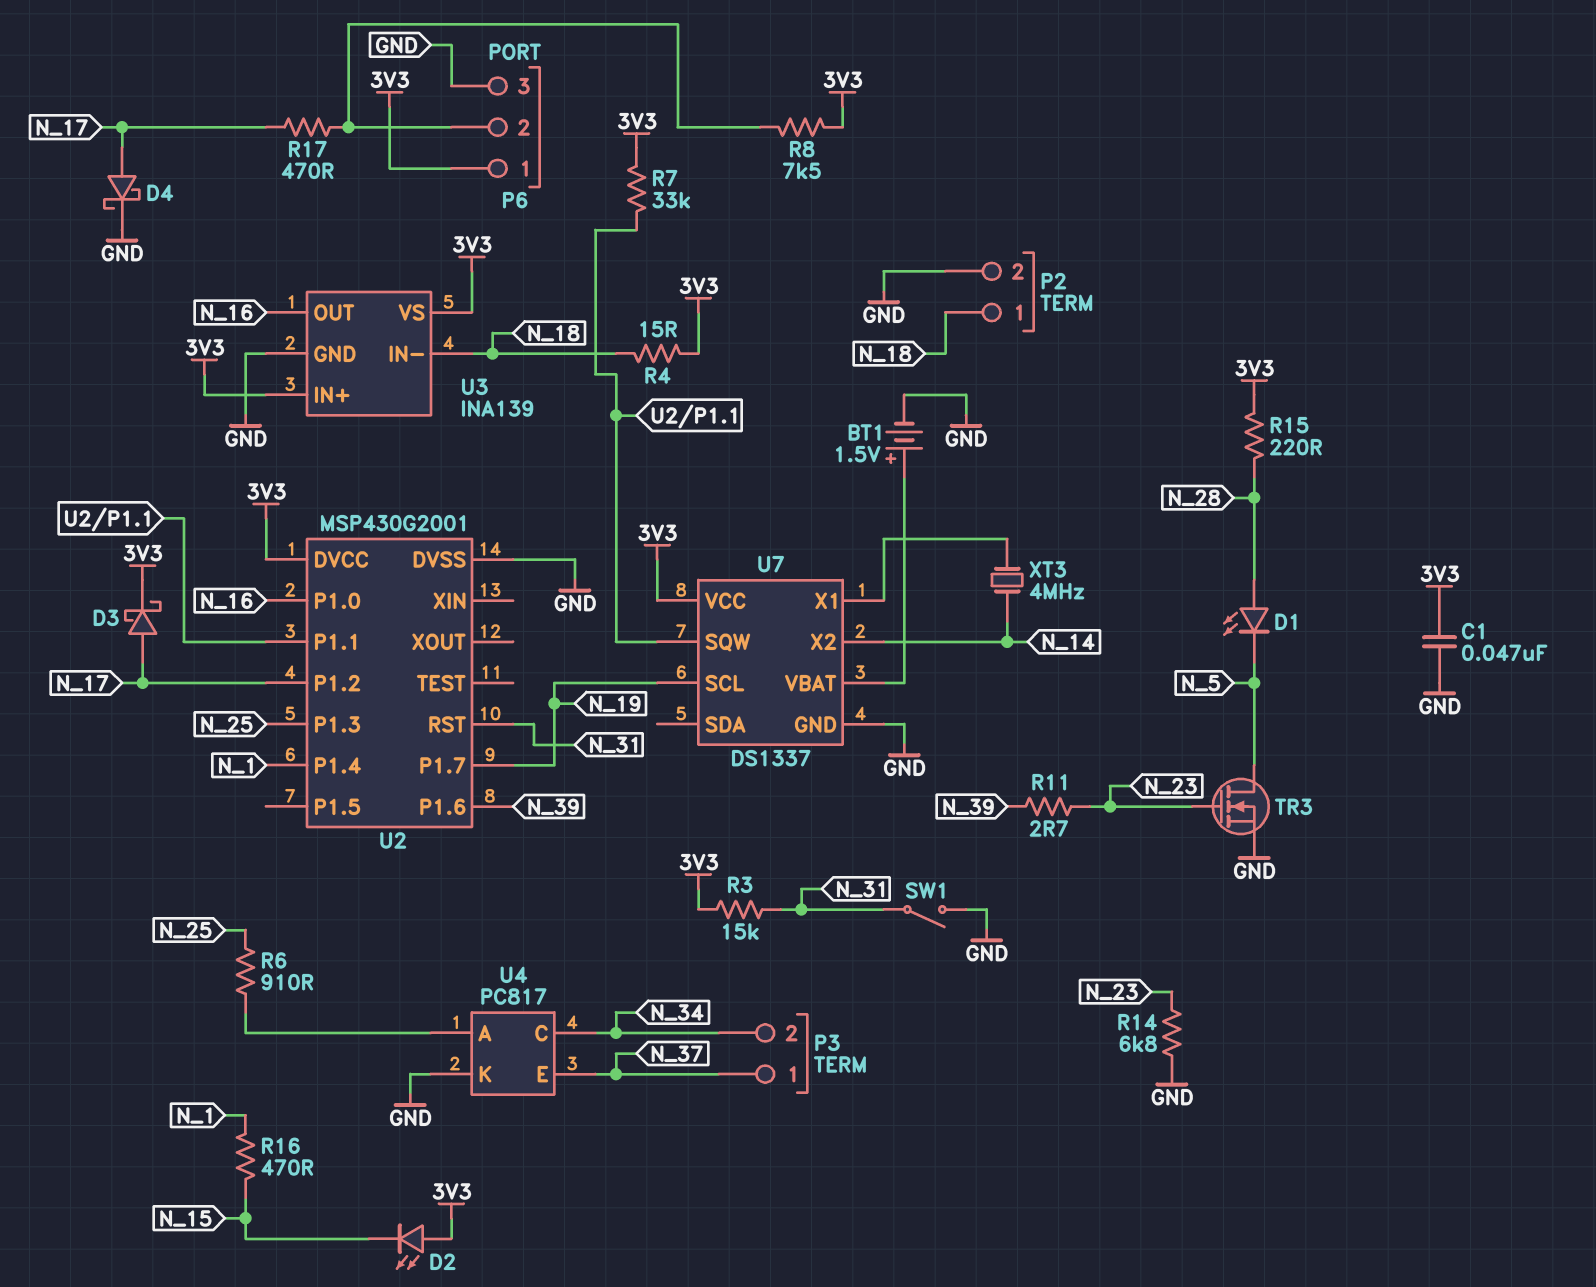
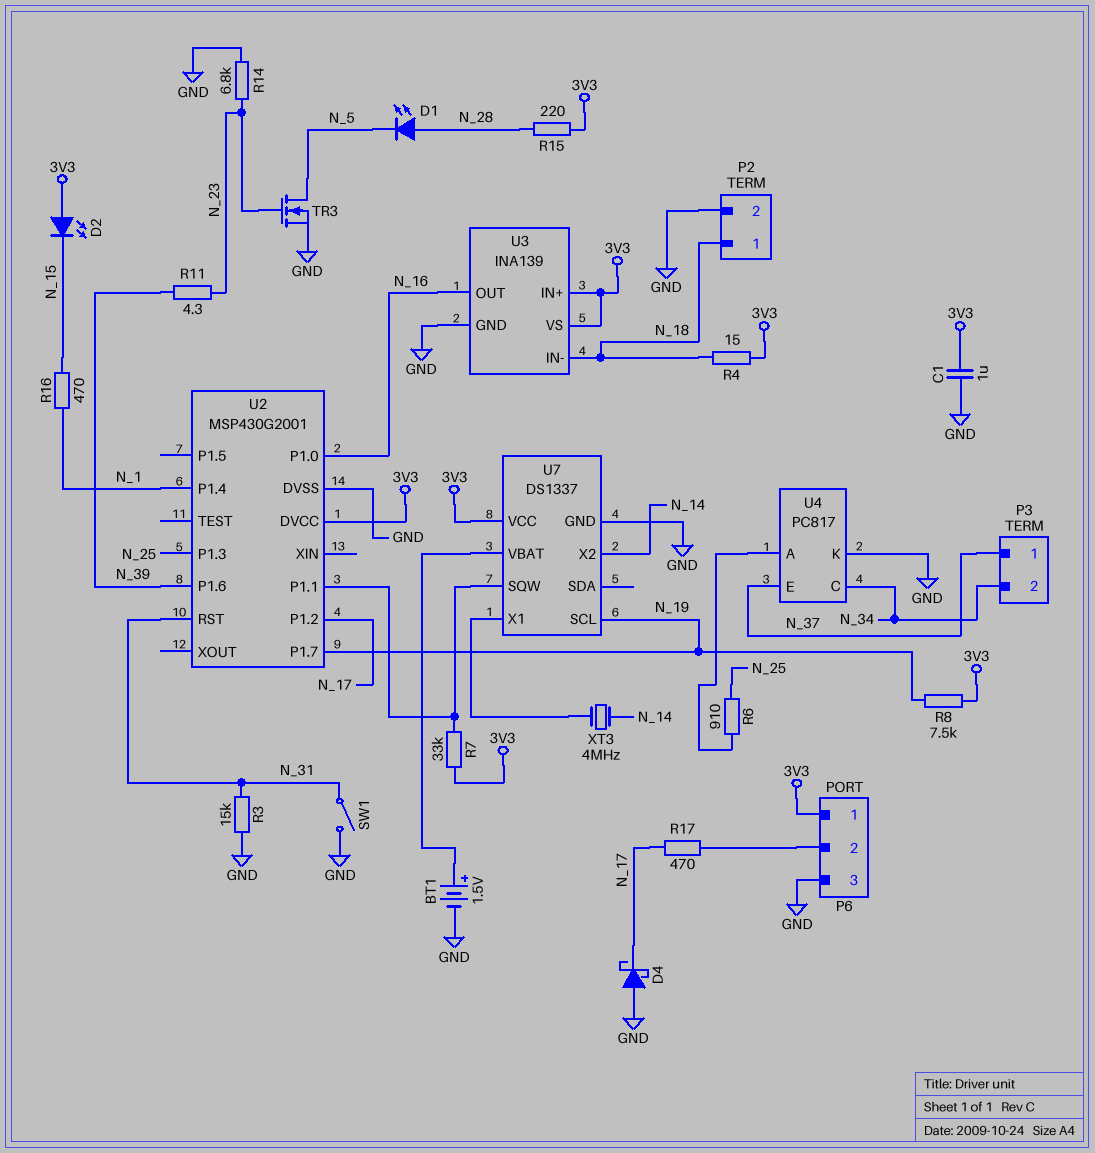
C1: 47nF (3V3, GND) -> 1uF (3V3, GND)
D3: schottky (A N_17, K 3V3) -> none
D4: schottky (A N_17, K GND) -> schottky (A GND, K N_17)
R3: 15k (3V3, N_31) -> 15k (GND, N_31)
R8: 7.5k (3V3, P6/2) -> 7.5k (3V3, N_19)
R11: 2.7 (N_23, N_39) -> 4.3 (N_23, N_39)

